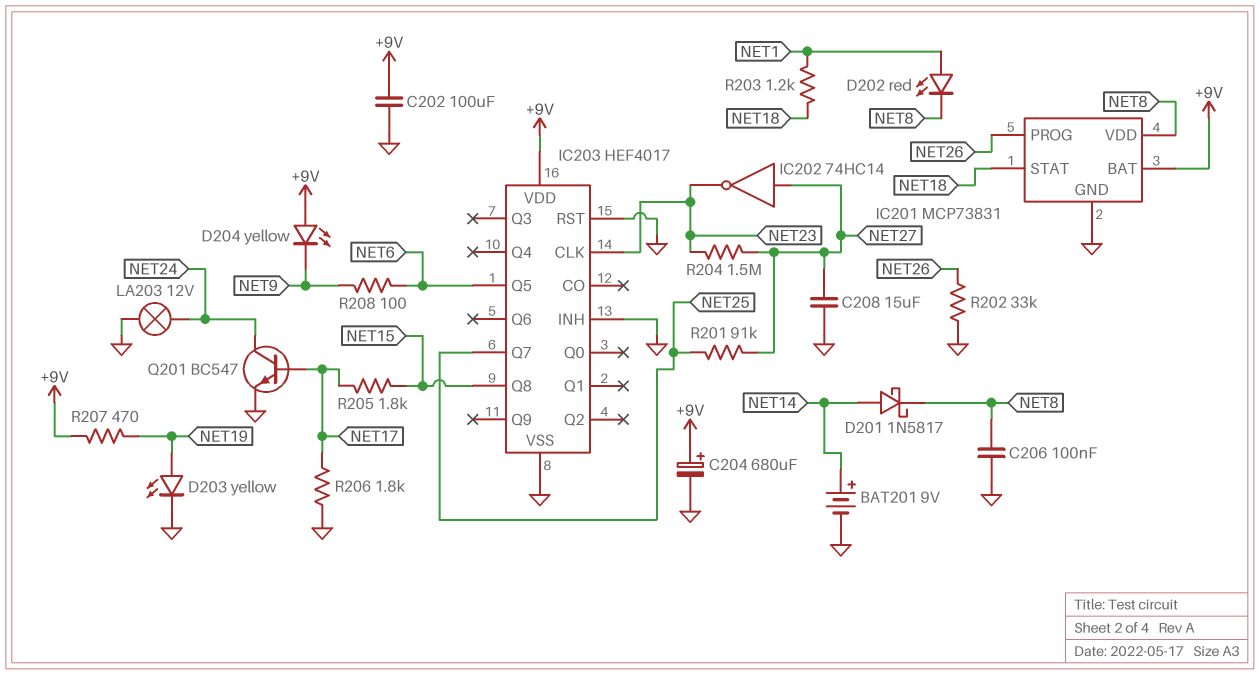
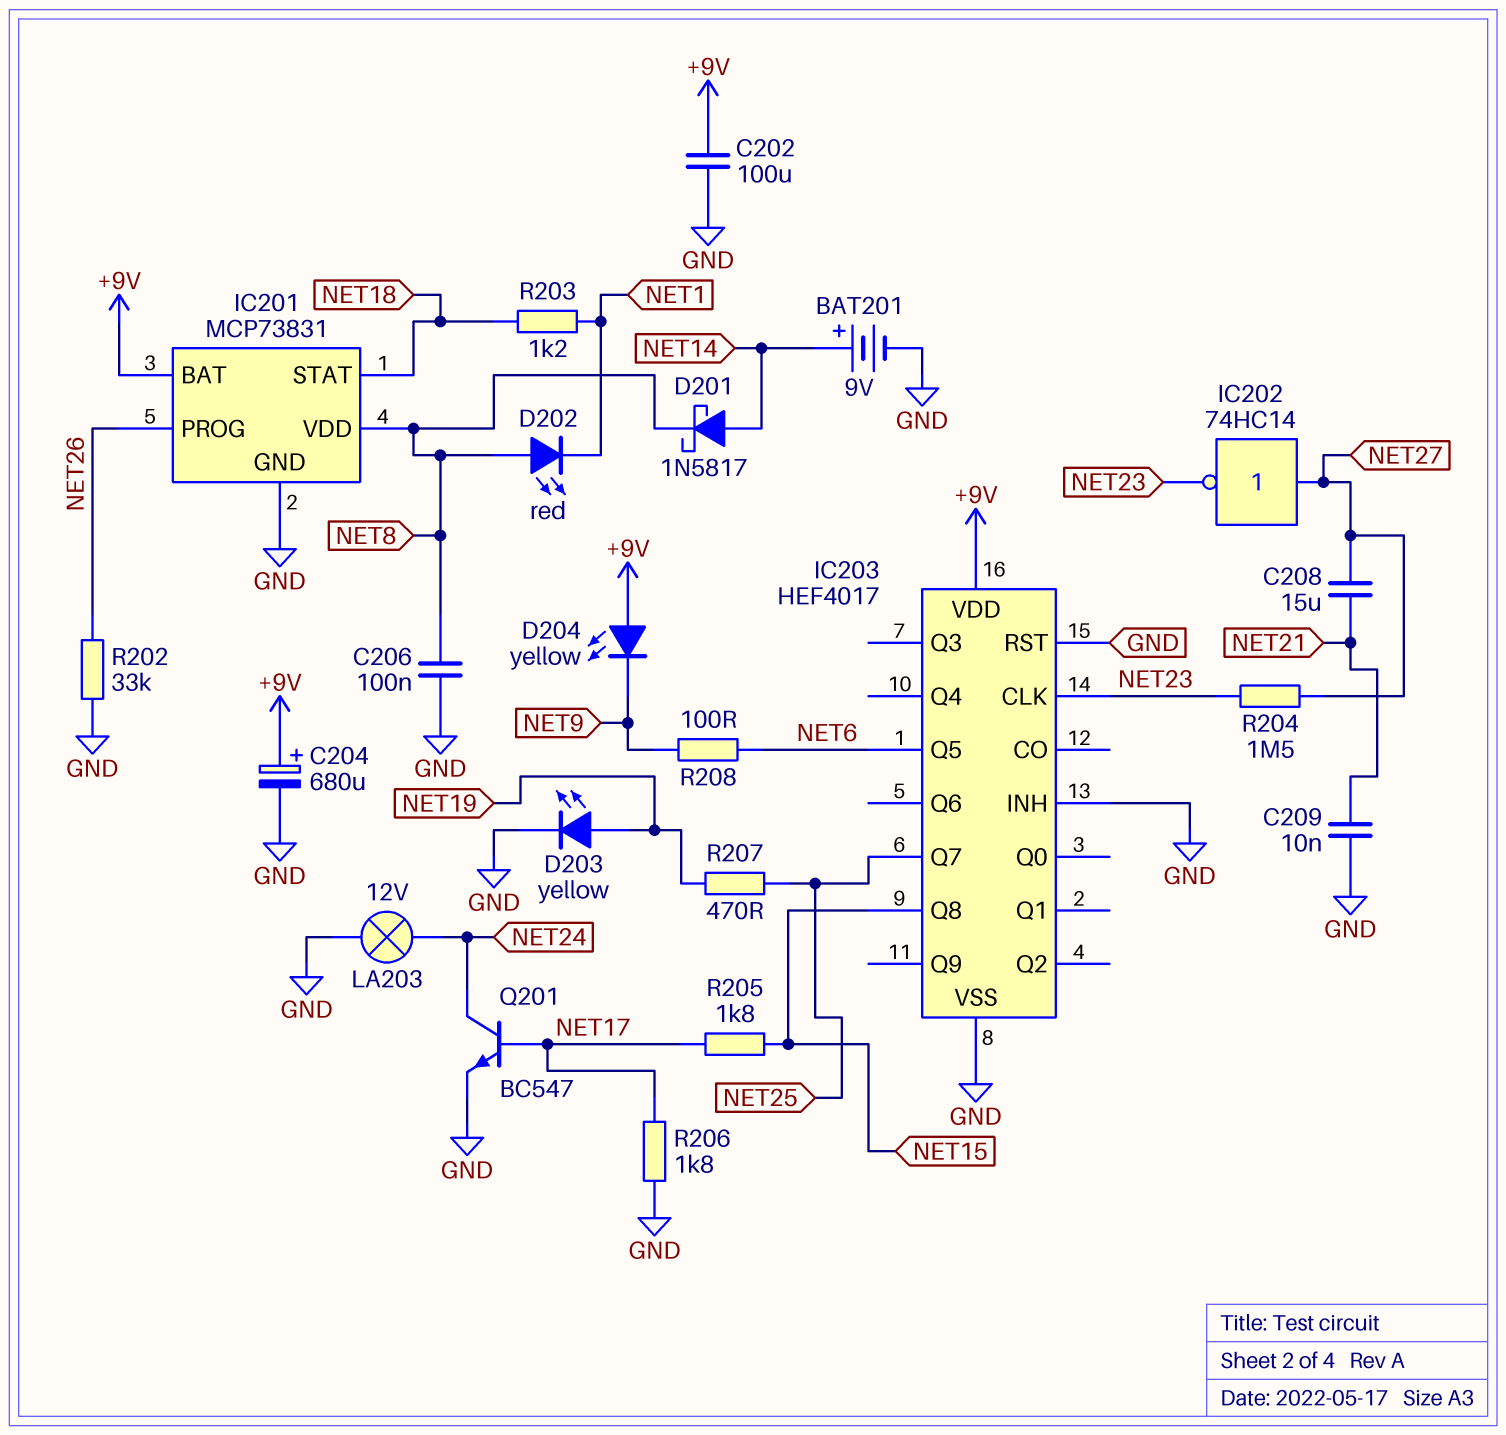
C208: 15uF (GND, NET27) -> 15uF (NET21, NET27)
C209: none -> 10nF (GND, NET21)
D202: LED red (A NET1, K NET8) -> LED red (A NET8, K NET1)
R201: 91k (NET25, NET27) -> none
R207: 470 (+9V, NET19) -> 470 (NET19, NET25)

